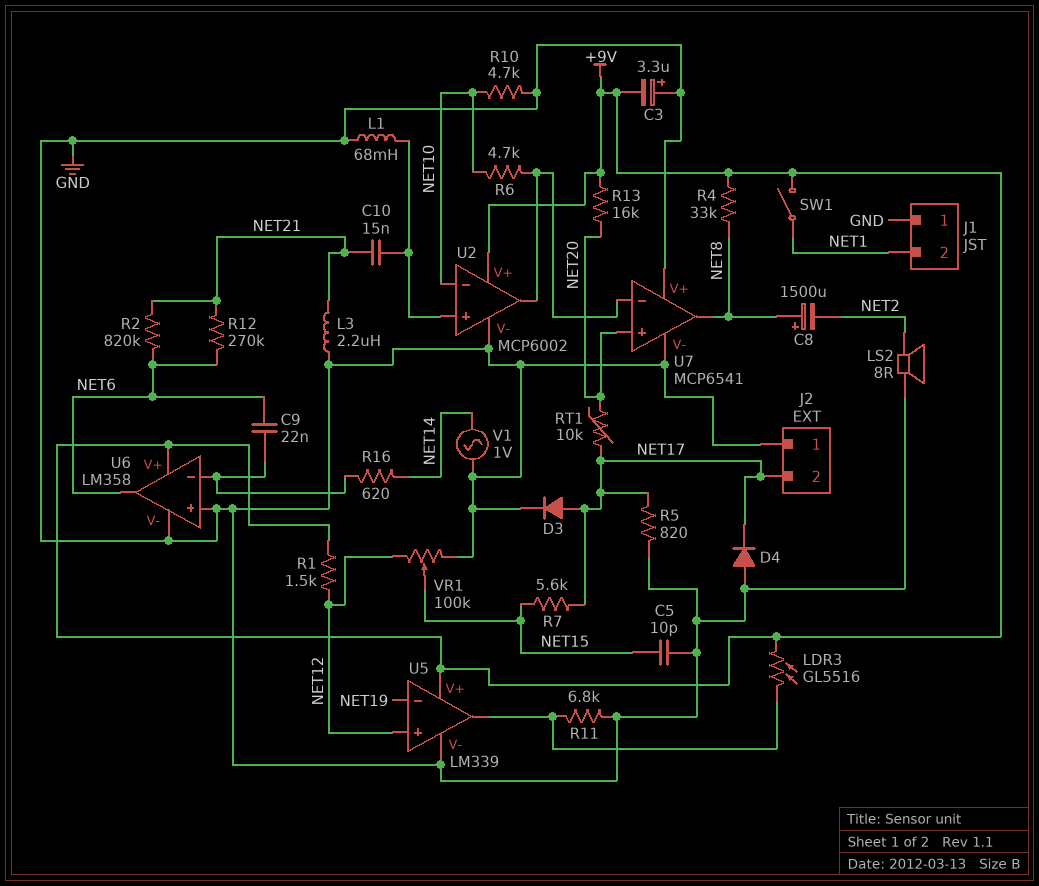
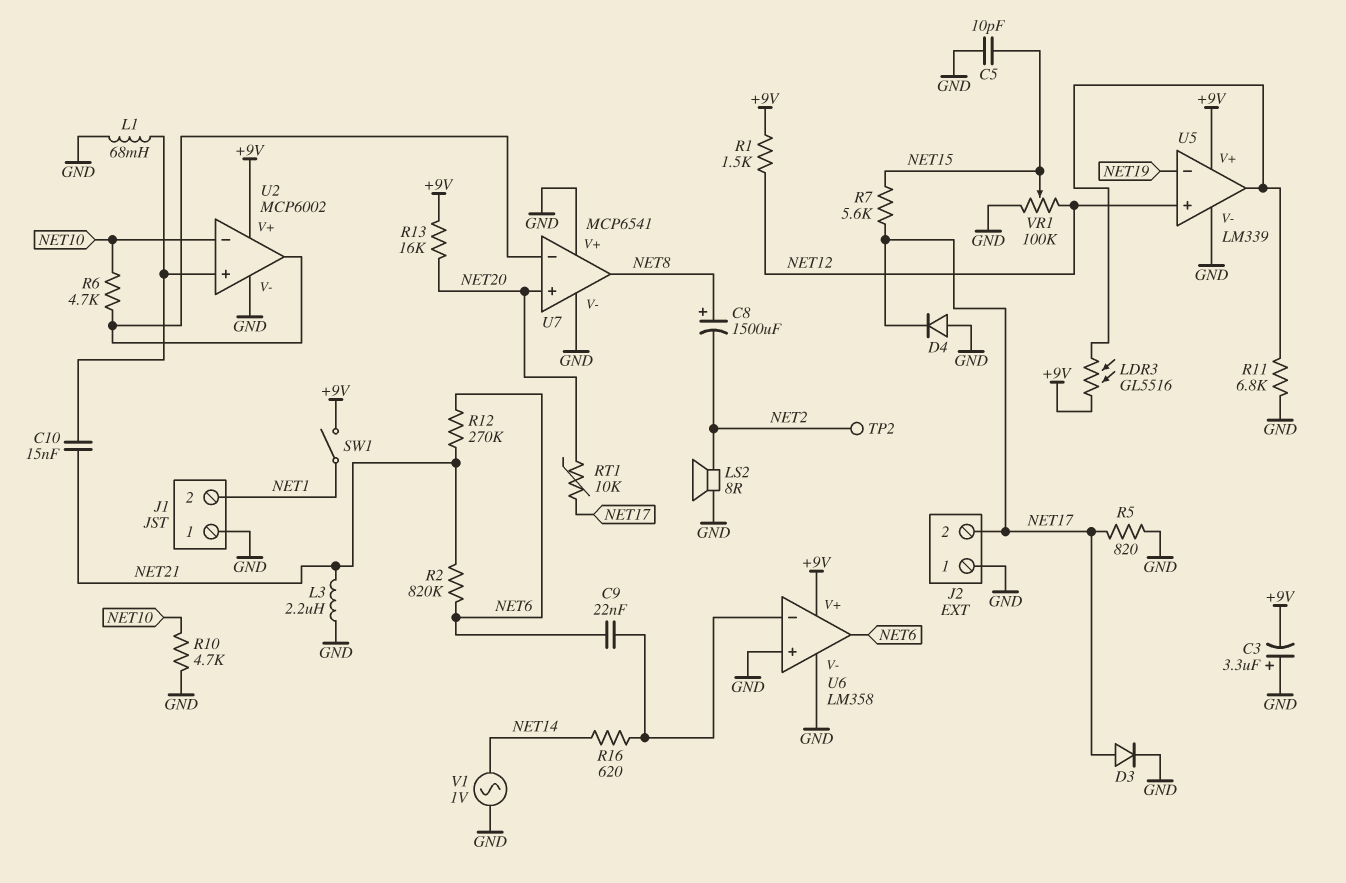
R4: 33k (+9V, NET8) -> none
TP2: none -> test point (NET2)

